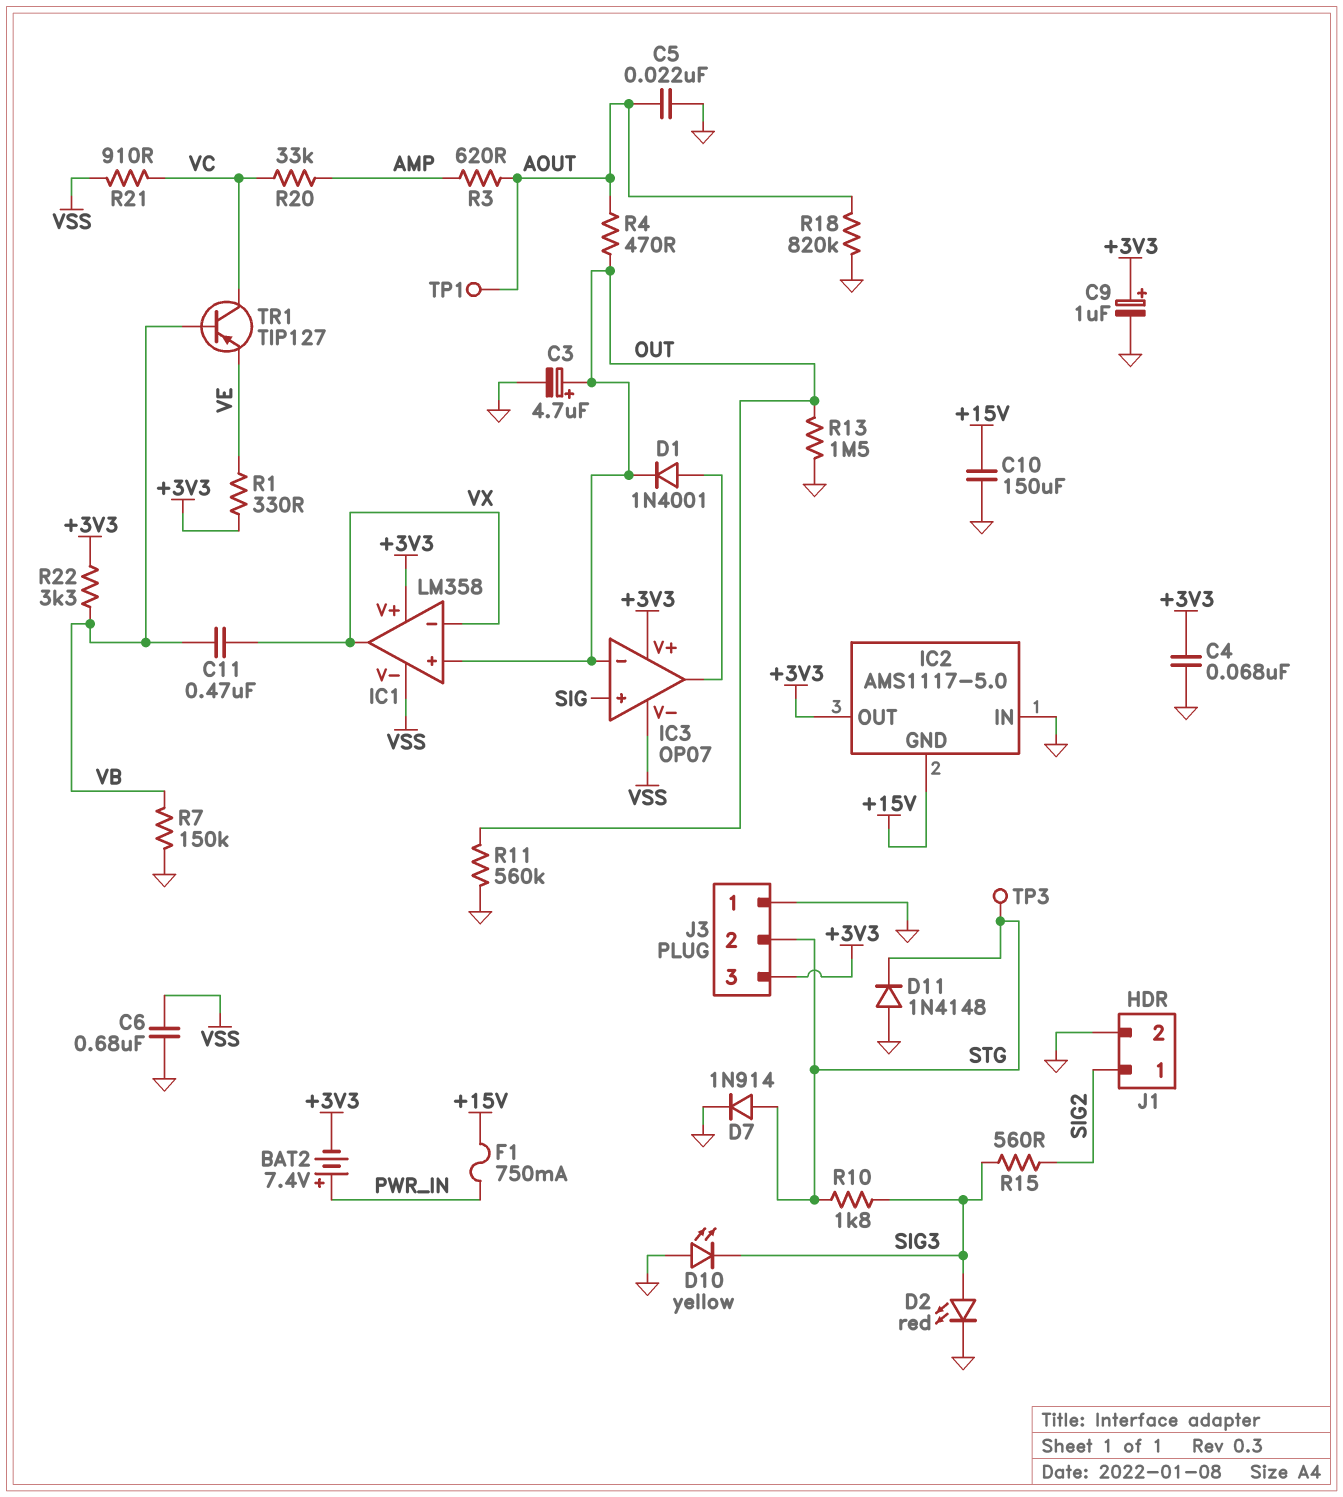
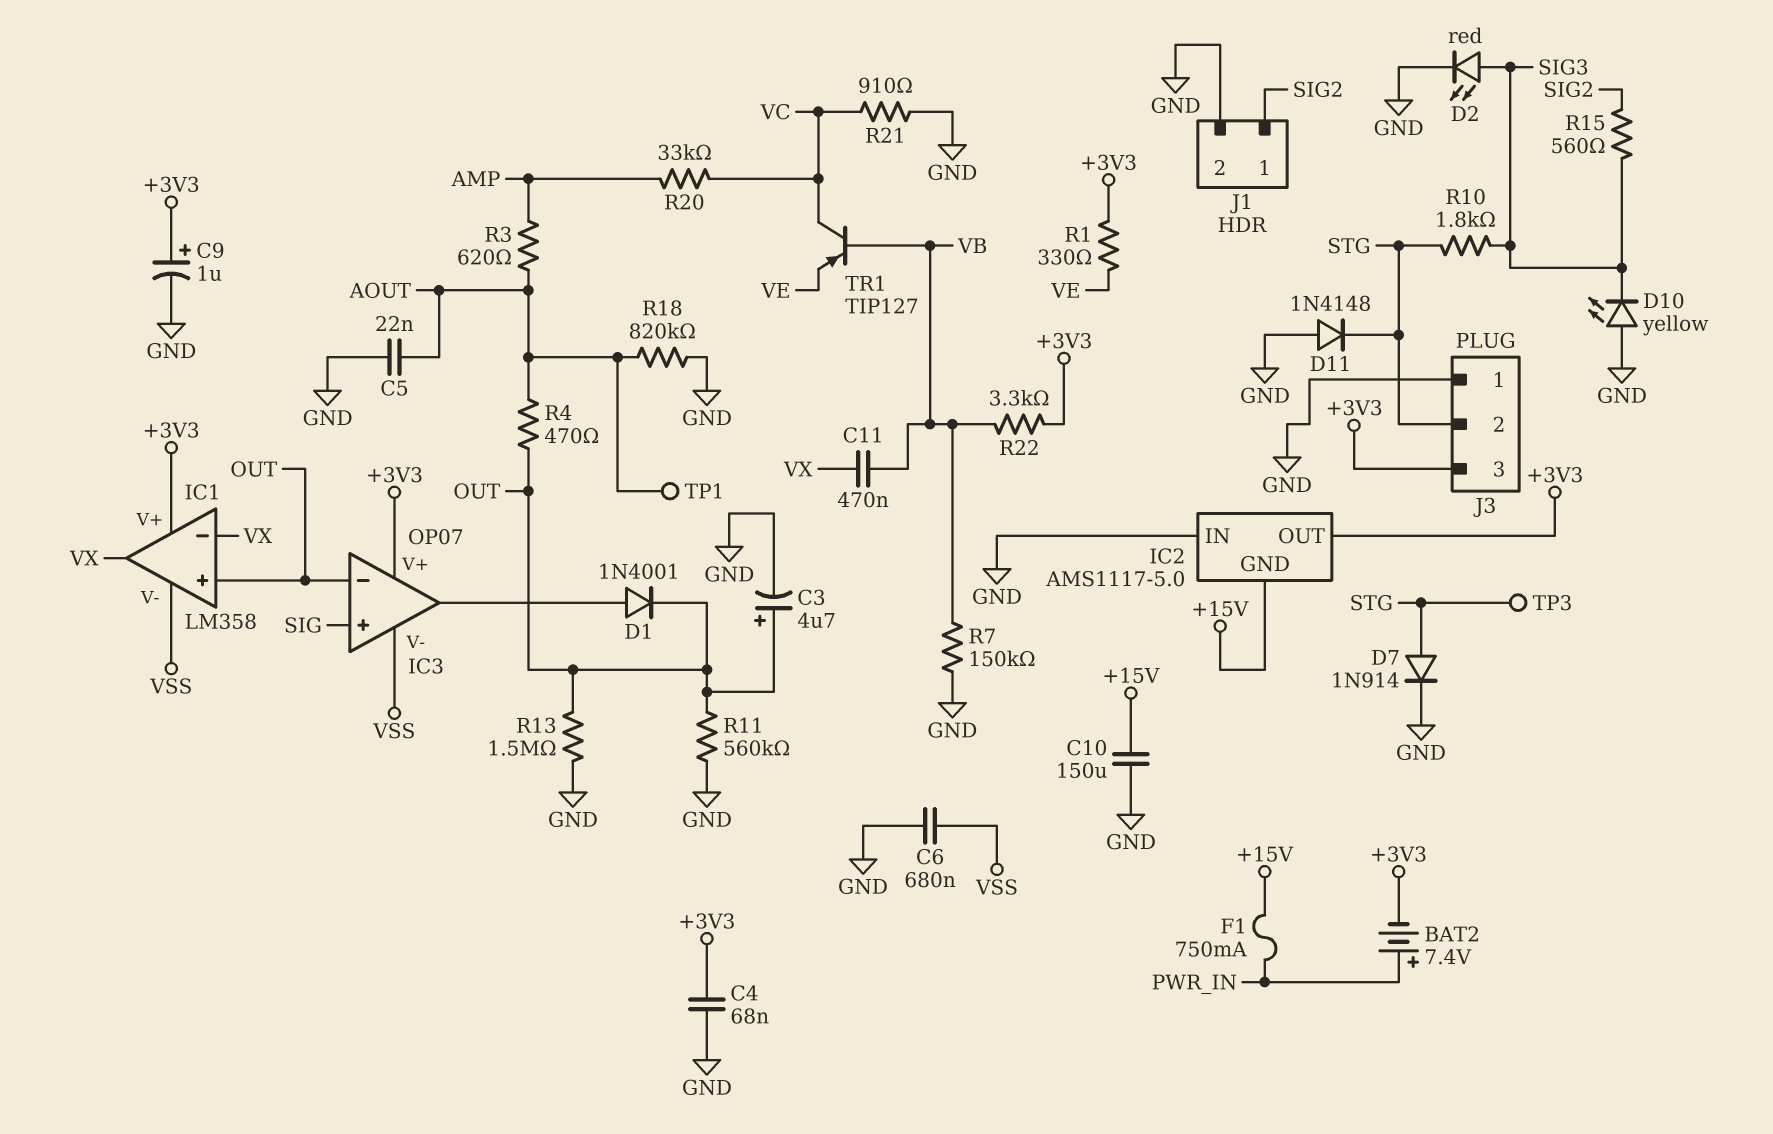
R21: 910 (VC, VSS) -> 910 (GND, VC)

